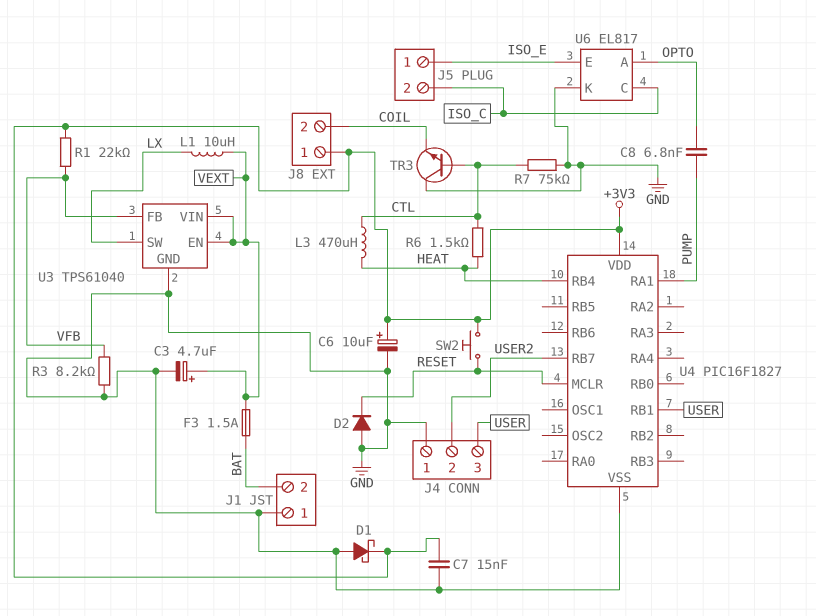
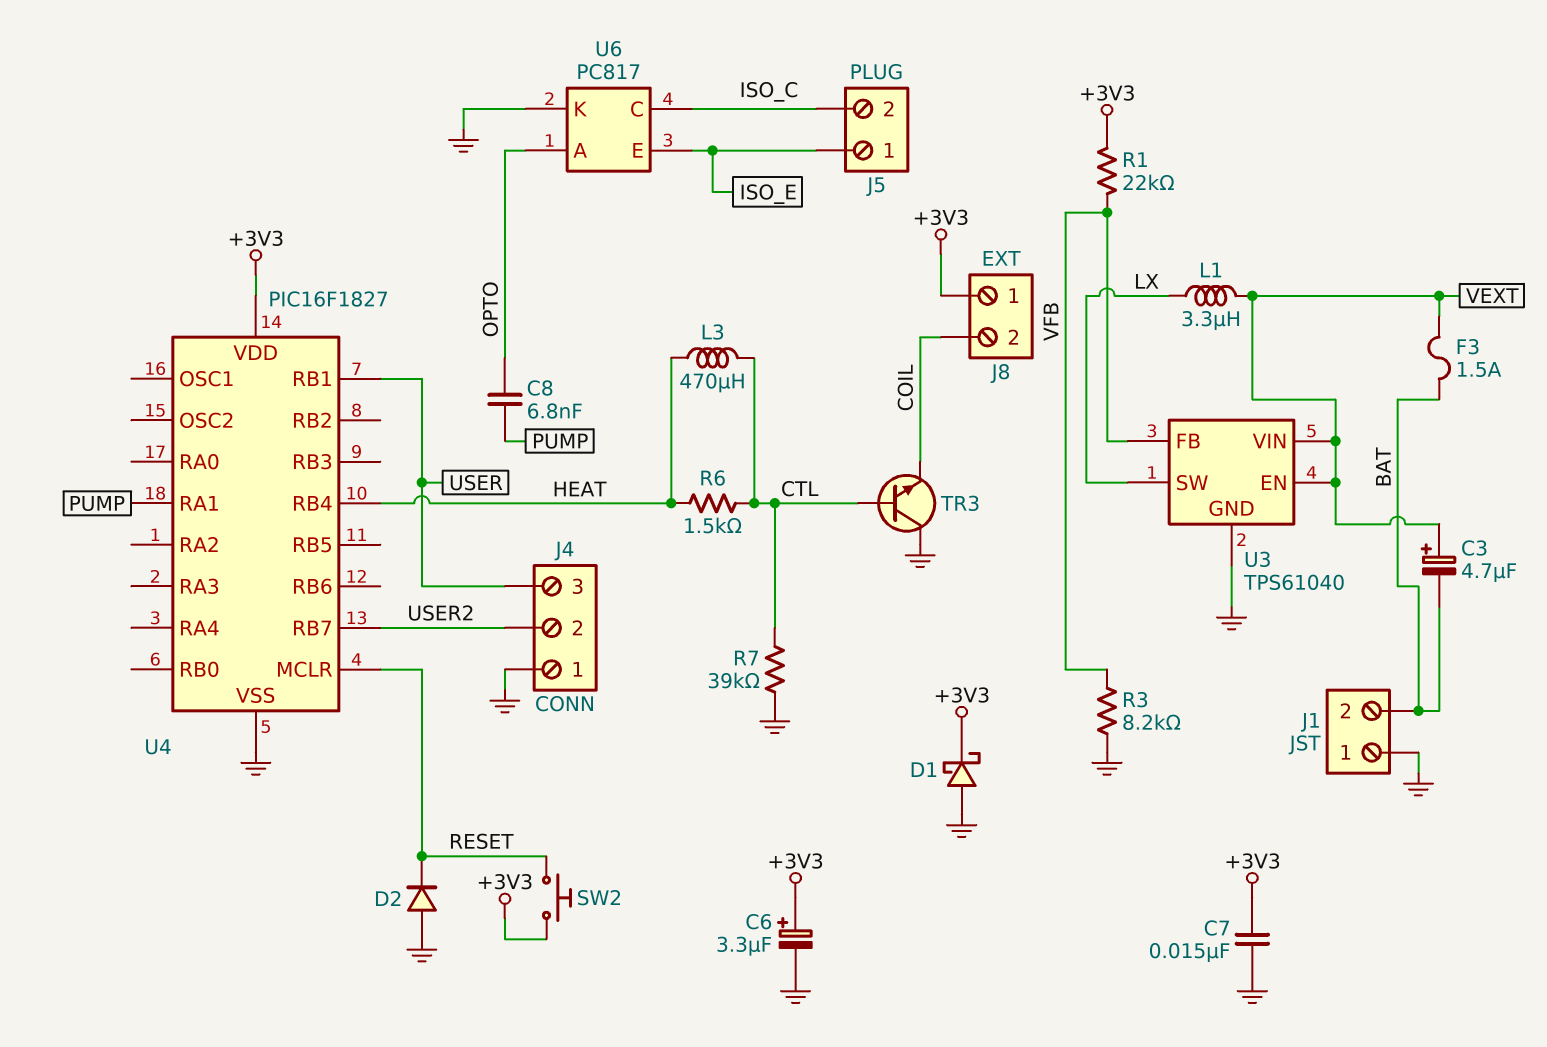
C3: 4.7uF (plus VEXT, minus GND) -> 4.7uF (plus VEXT, minus BAT)
C6: 10uF (plus +3V3, minus GND) -> 3.3uF (plus +3V3, minus GND)
L1: 10uH (LX, VEXT) -> 3.3uH (LX, VEXT)
R7: 75k (CTL, GND) -> 39k (CTL, GND)
U6: EL817 -> PC817

